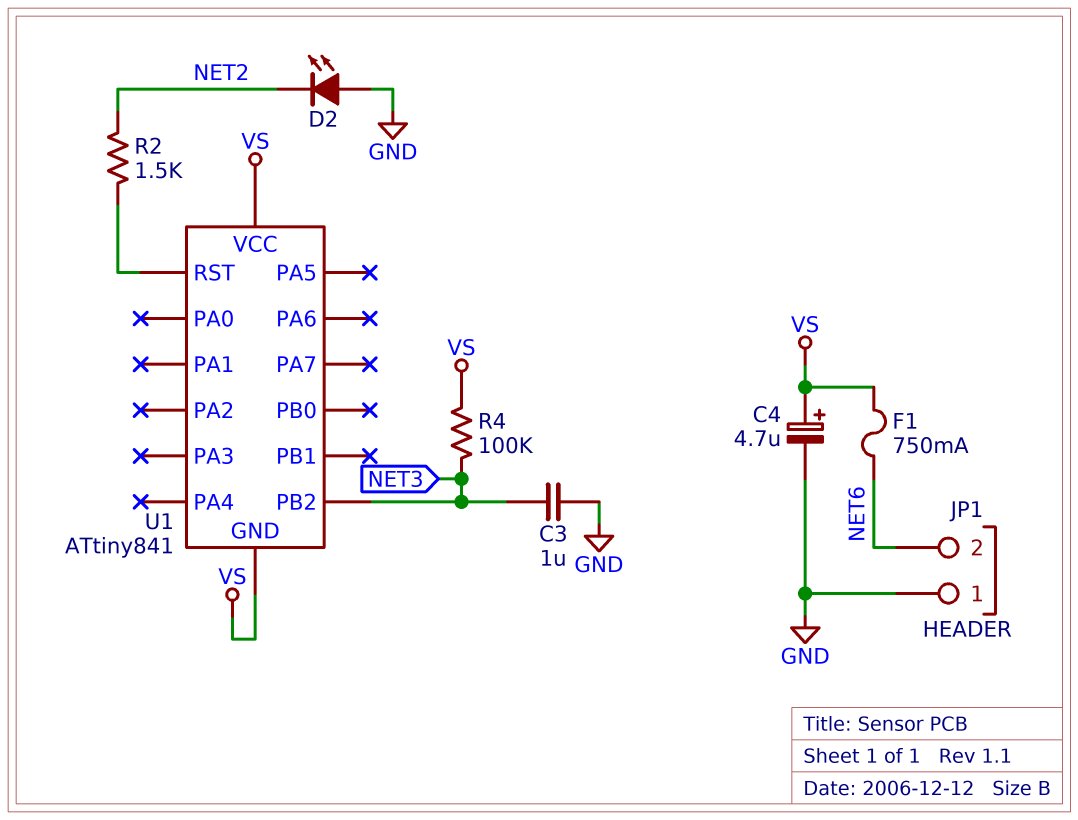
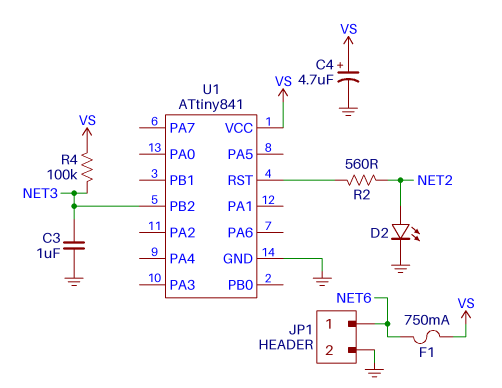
D2: LED (A GND, K NET2) -> LED (A NET2, K GND)
JP1 pin 1: GND -> NET6
JP1 pin 2: NET6 -> GND
R2: 1.5k (NET2, U1/RST) -> 560 (NET2, U1/RST)
U1 pin GND: VS -> GND

